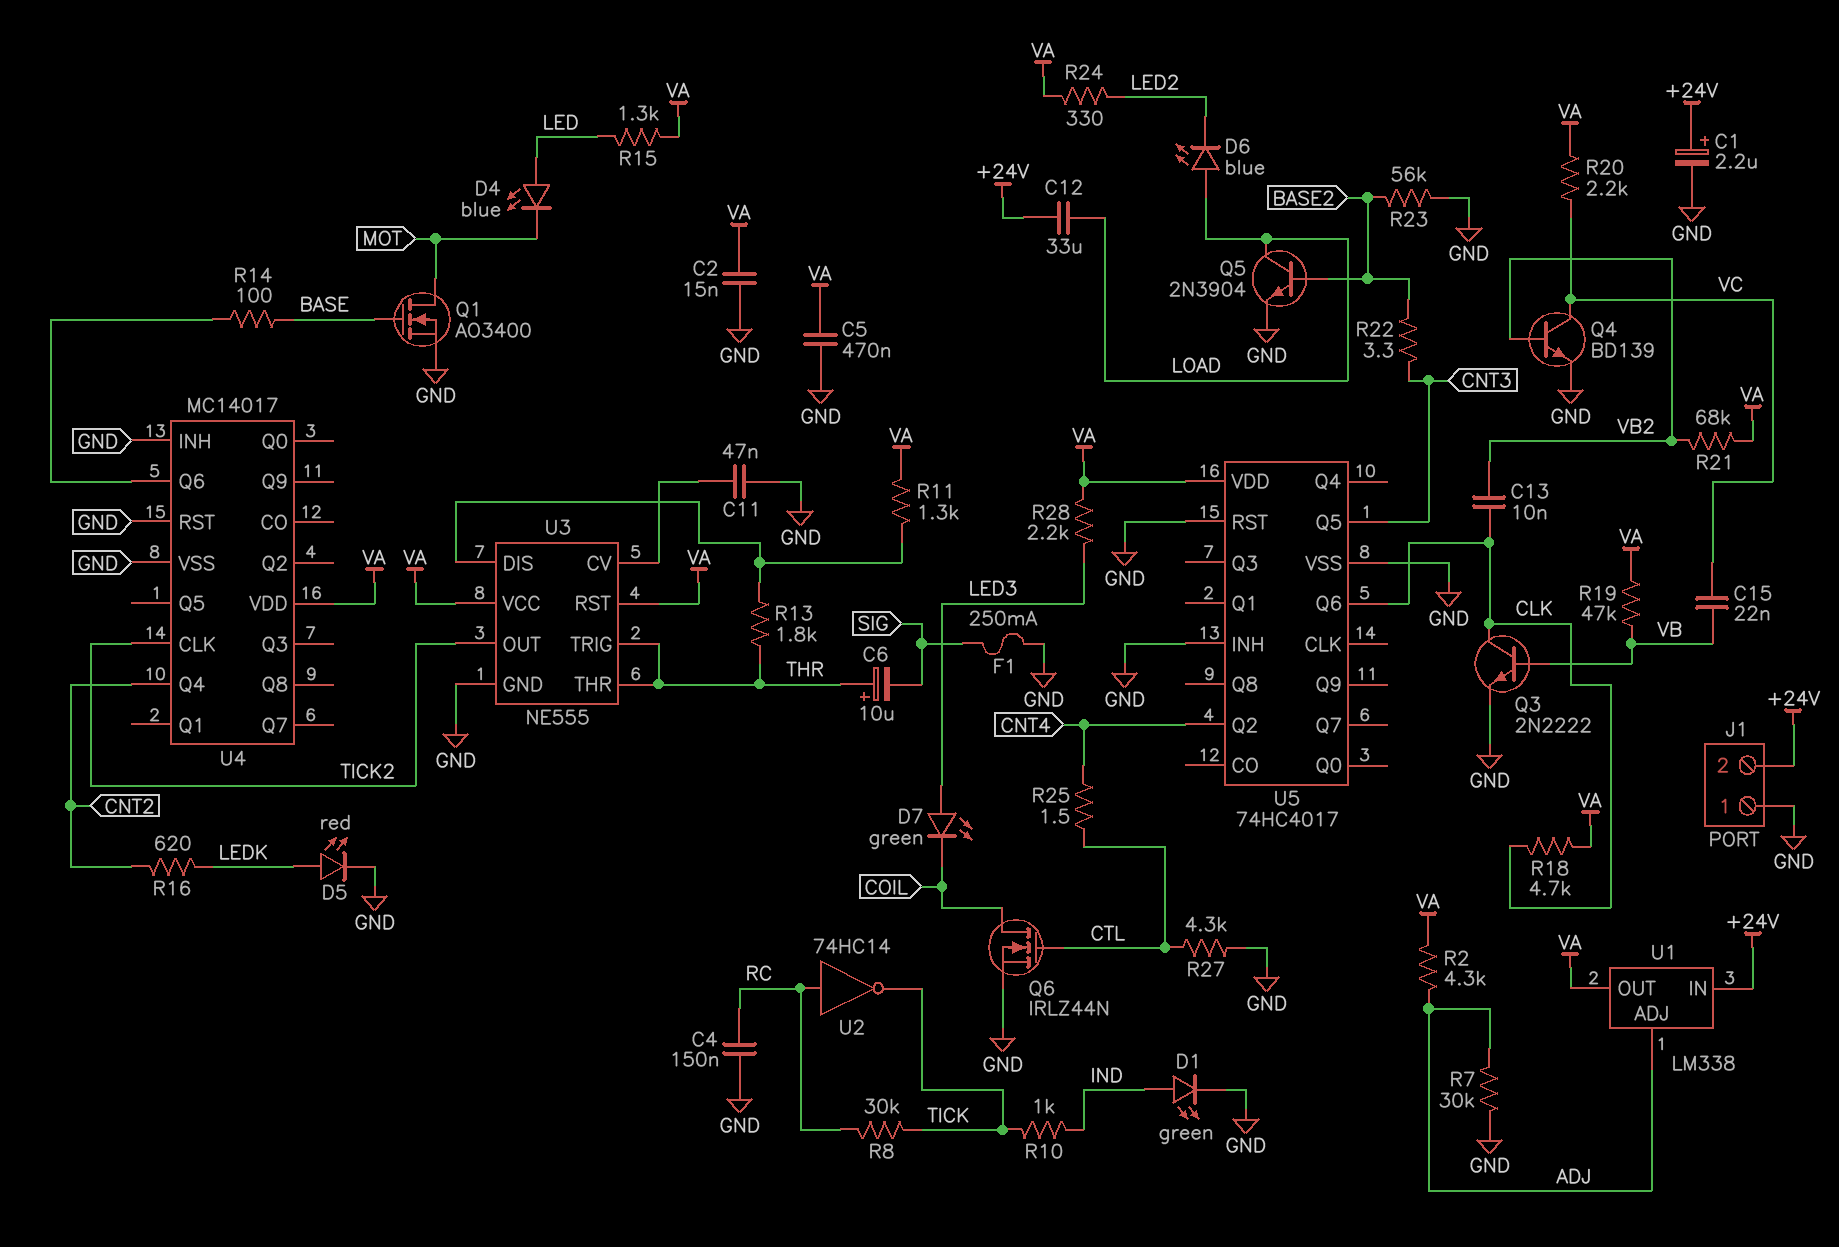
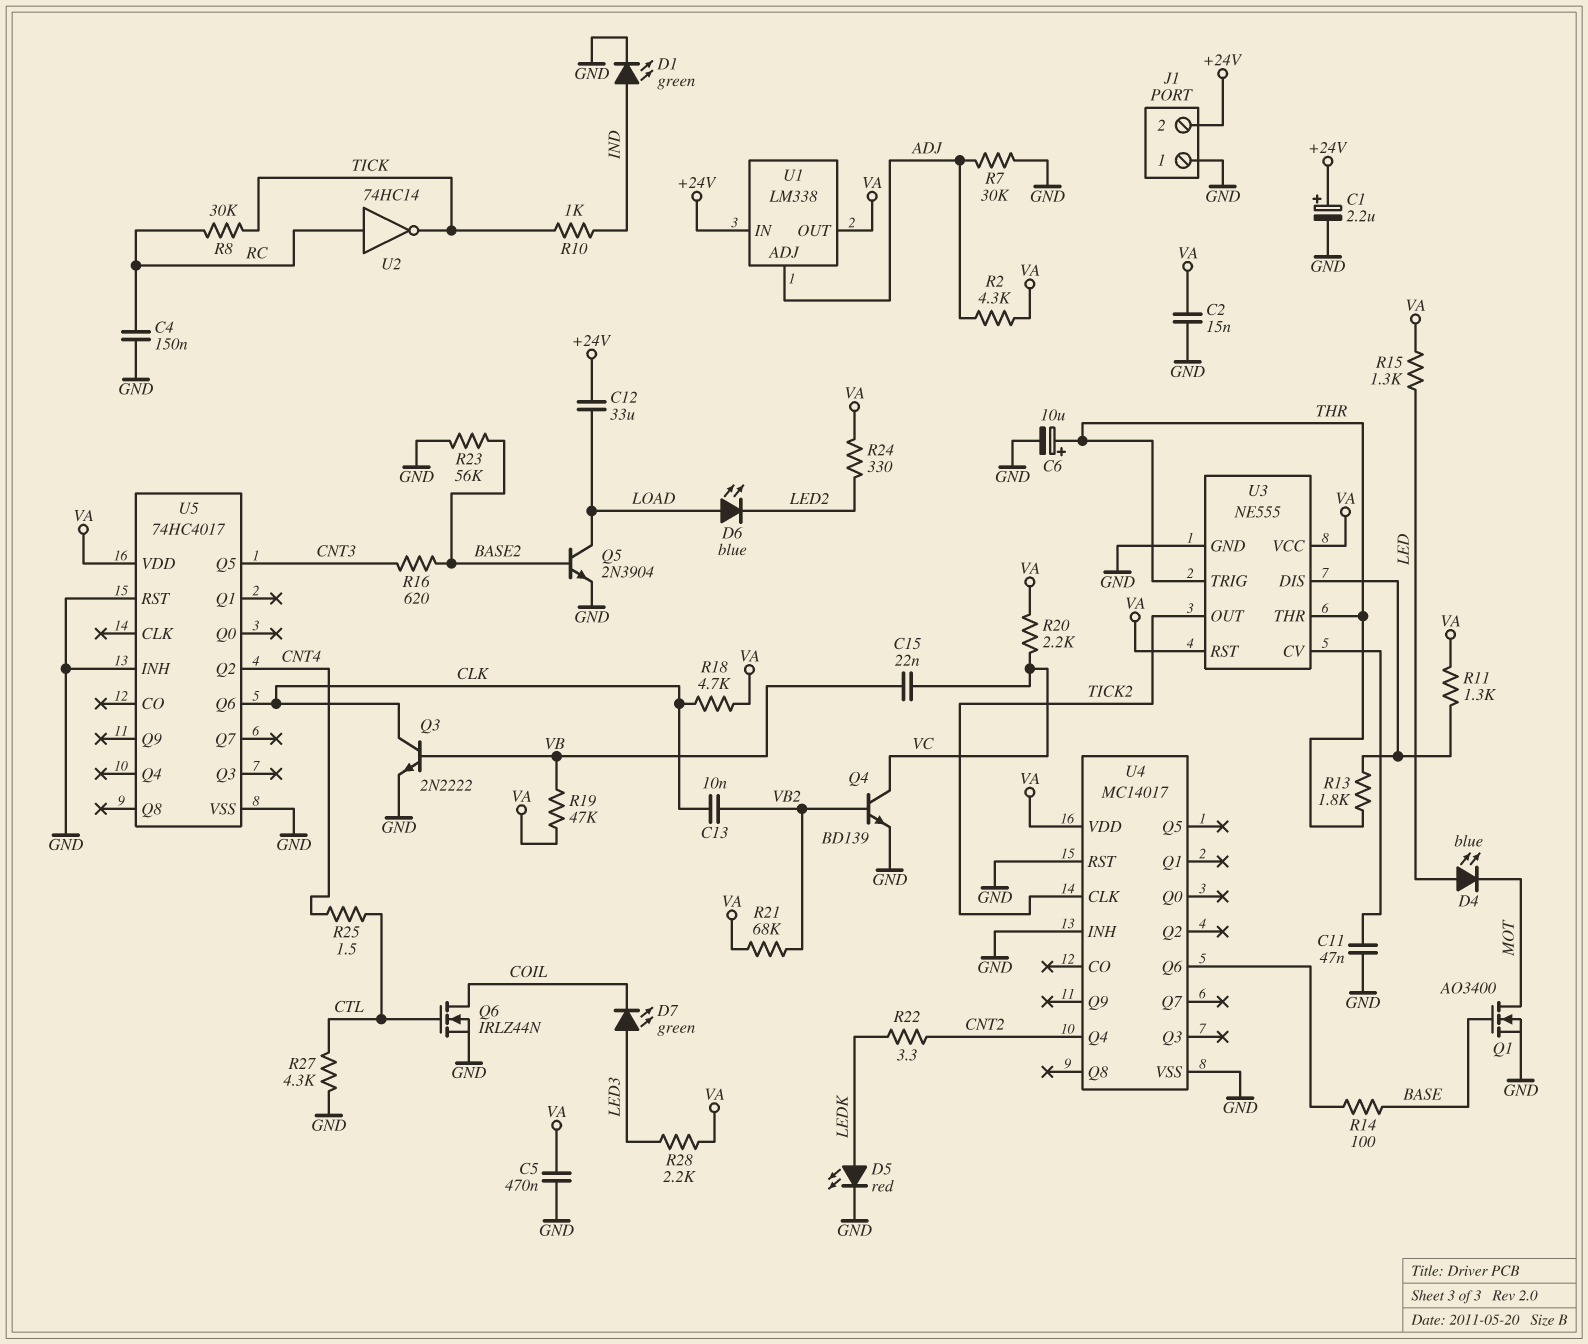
C6: 10uF (plus THR, minus SIG) -> 10uF (plus THR, minus GND)
F1: 250mA (GND, SIG) -> none
R16: 620 (CNT2, LEDK) -> 620 (BASE2, CNT3)
R22: 3.3 (BASE2, CNT3) -> 3.3 (CNT2, LEDK)

